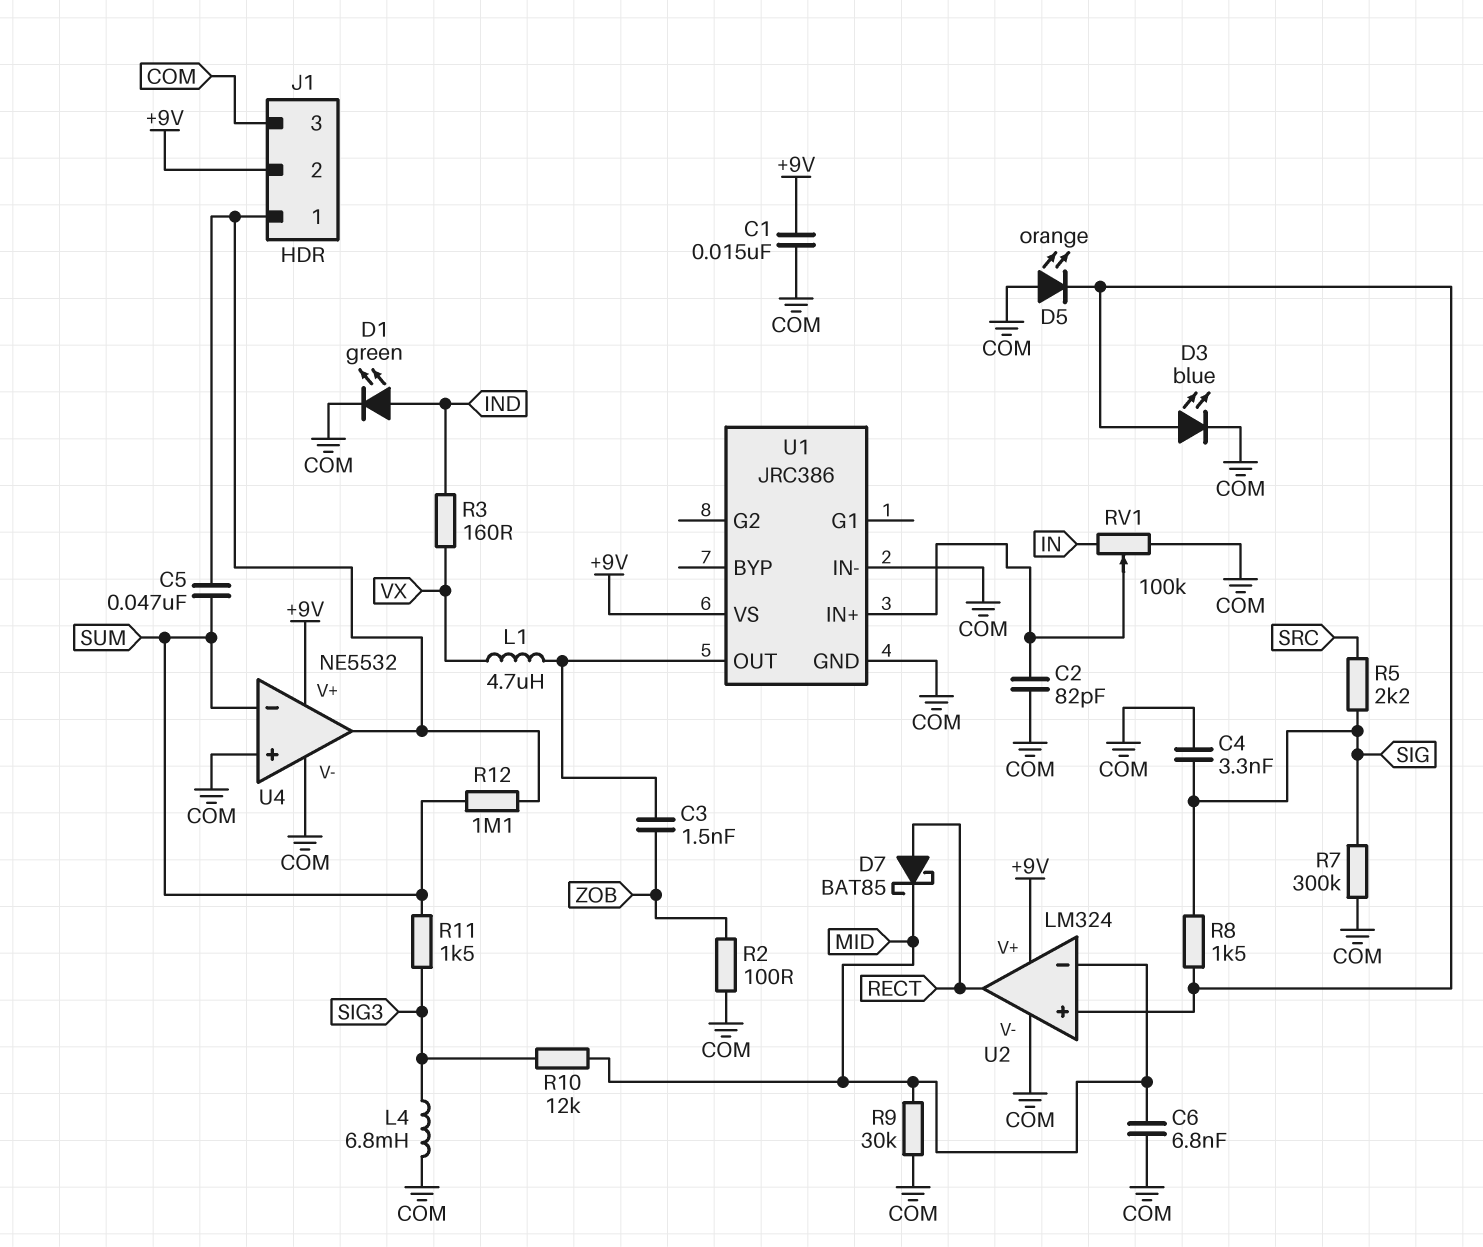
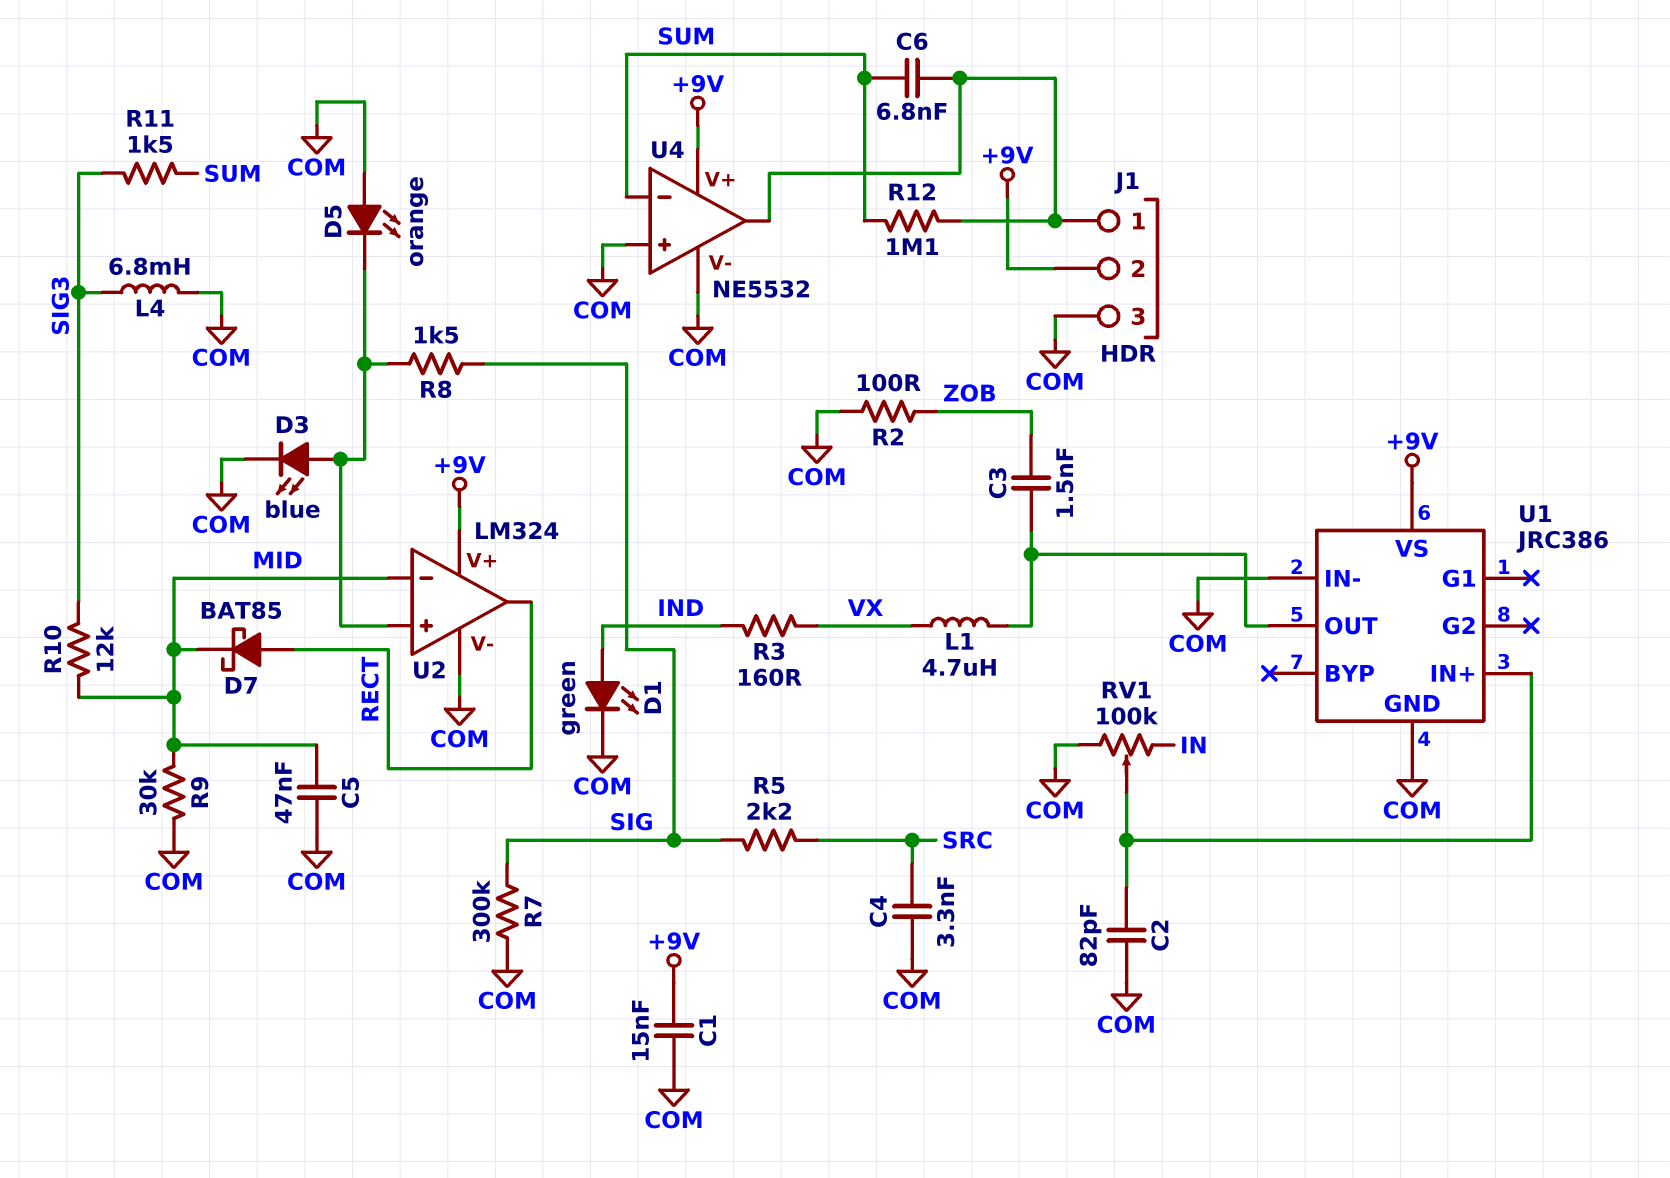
C4: 3.3nF (COM, SIG) -> 3.3nF (COM, SRC)
C5: 47nF (J1/1, SUM) -> 47nF (COM, MID)
C6: 6.8nF (COM, MID) -> 6.8nF (J1/1, SUM)

